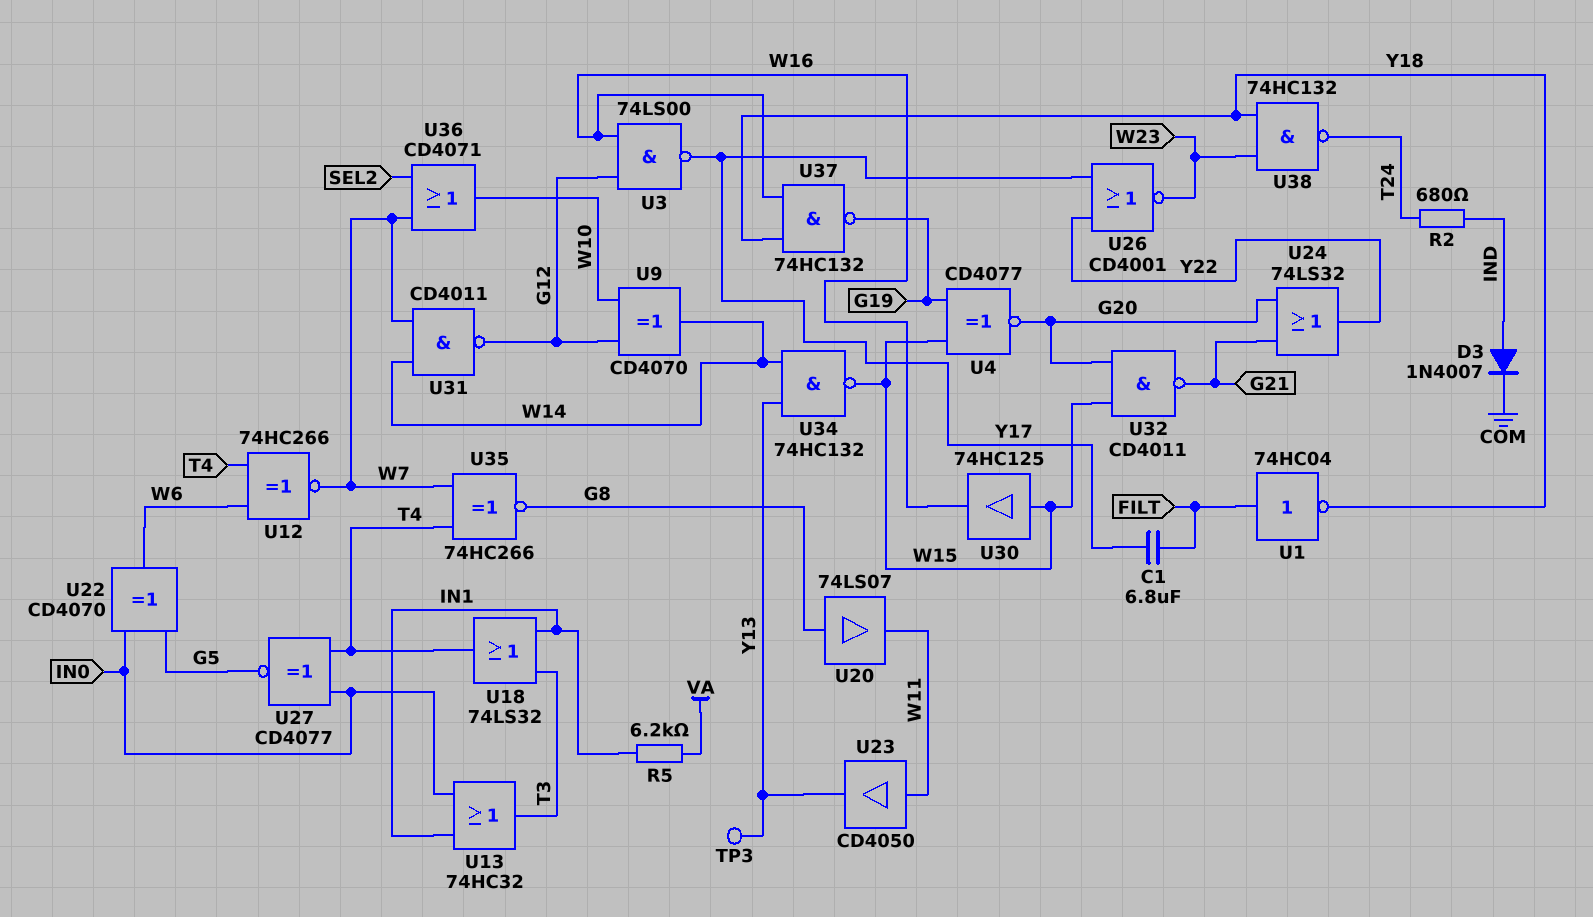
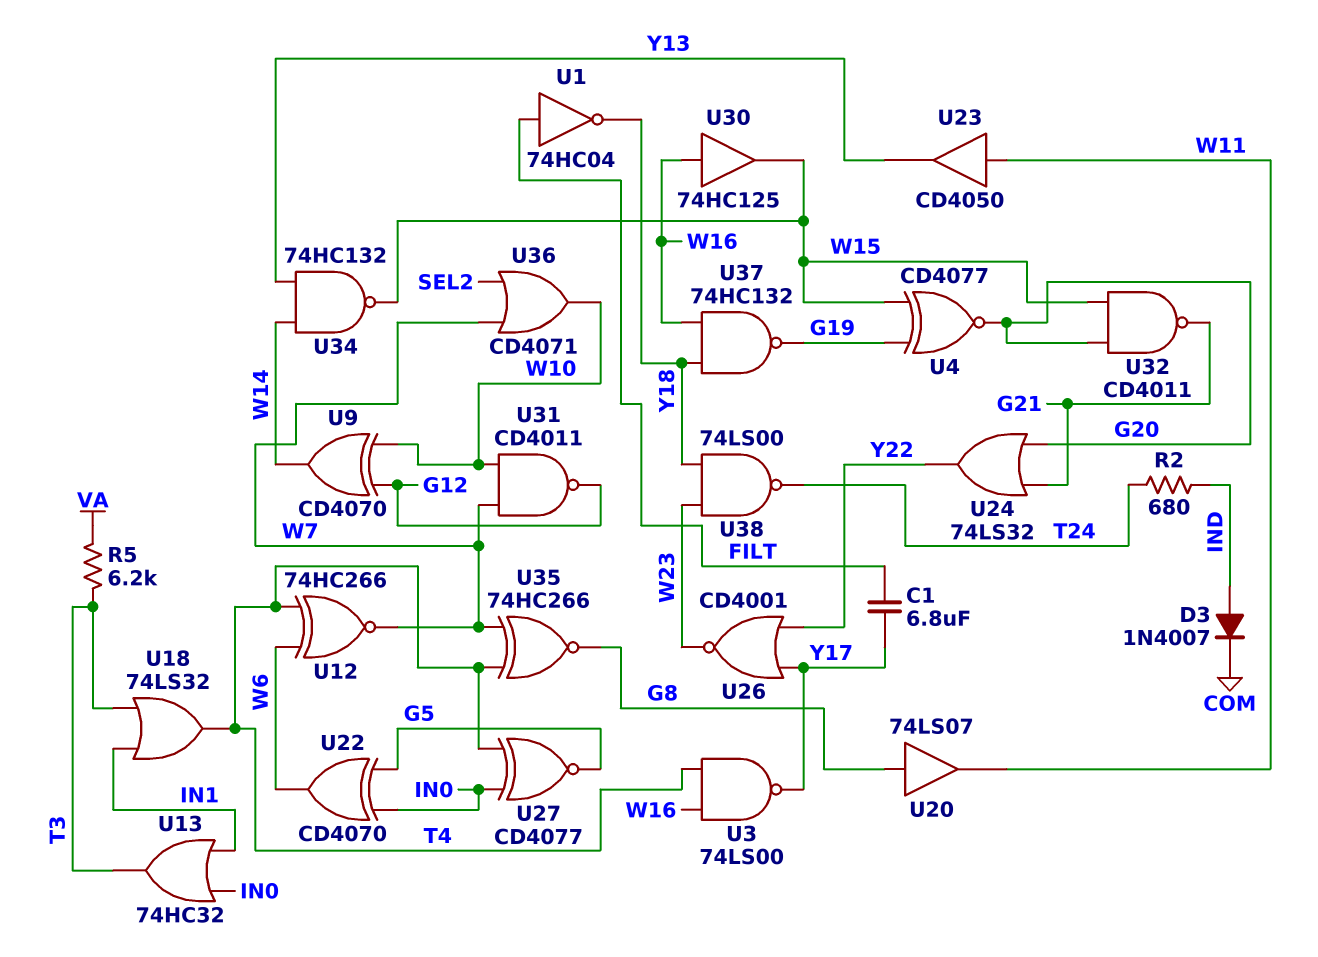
R5: 6.2k (IN1, VA) -> 6.2k (T3, VA)
TP3: test point (Y13) -> none
U3: NAND 74LS00 (in G12, in W16, out Y17) -> NAND 74LS00 (in T4, in W16, out Y17)
U30: buffer 74HC125 (in W15, out W16) -> buffer 74HC125 (in W16, out W15)
U31: NAND CD4011 (in W7, in W14, out G12) -> NAND CD4011 (in W7, in W10, out G12)
U38: NAND 74HC132 (in W23, in Y18, out T24) -> NAND 74LS00 (in W23, in Y18, out T24)

